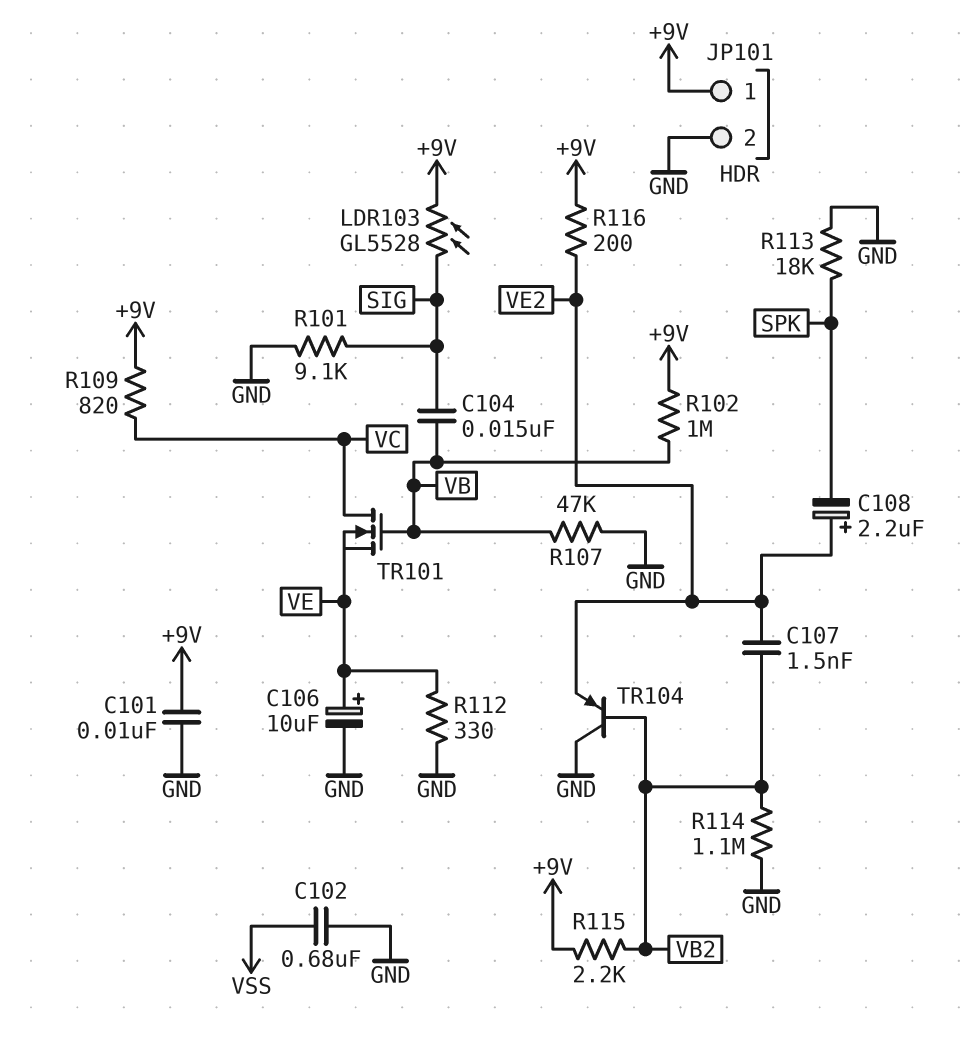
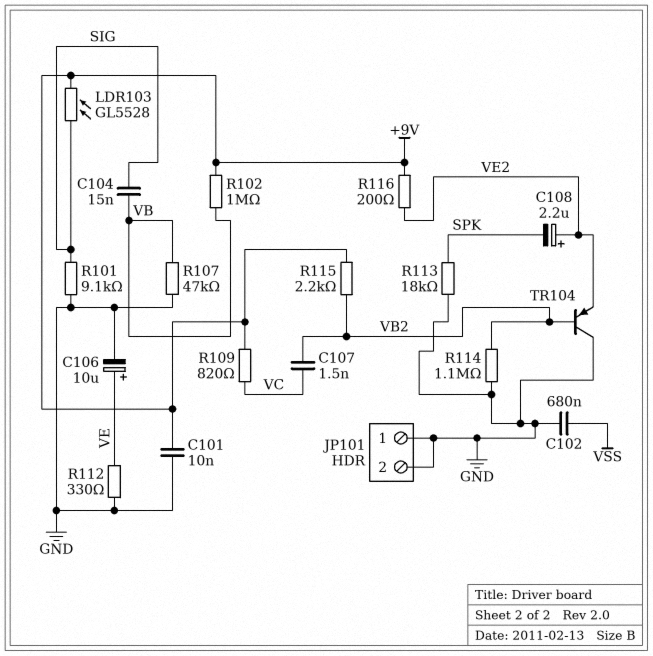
C107: 1.5nF (VB2, VE2) -> 1.5nF (VB2, VC)
JP101 pin 1: +9V -> GND
TR101: NMOS (G VB, D VC, S VE) -> none

